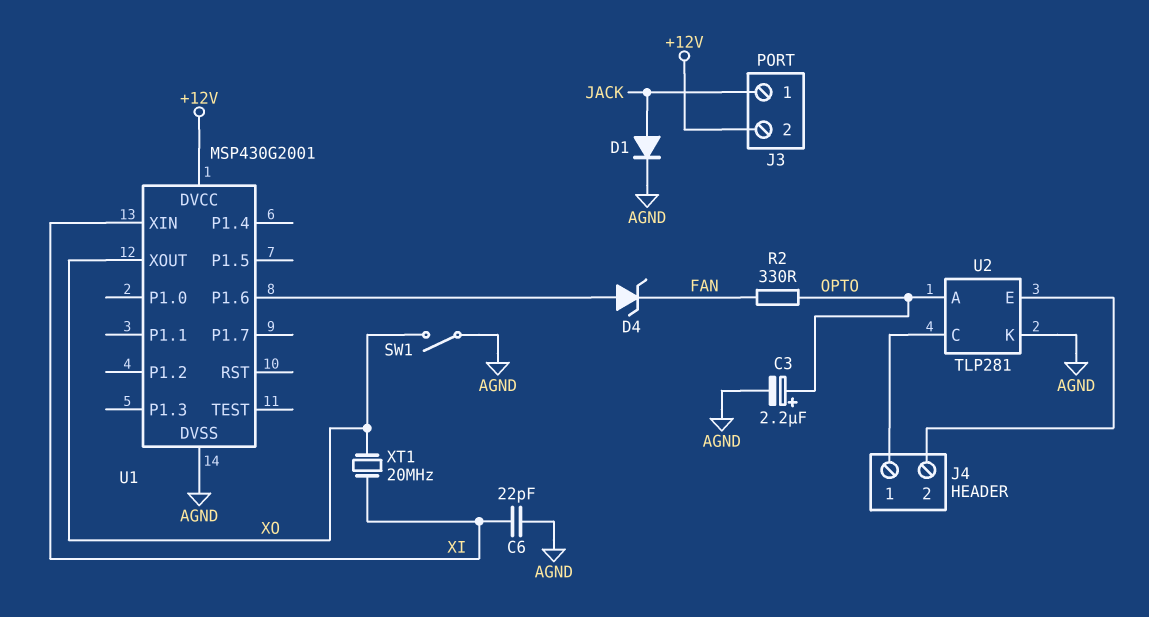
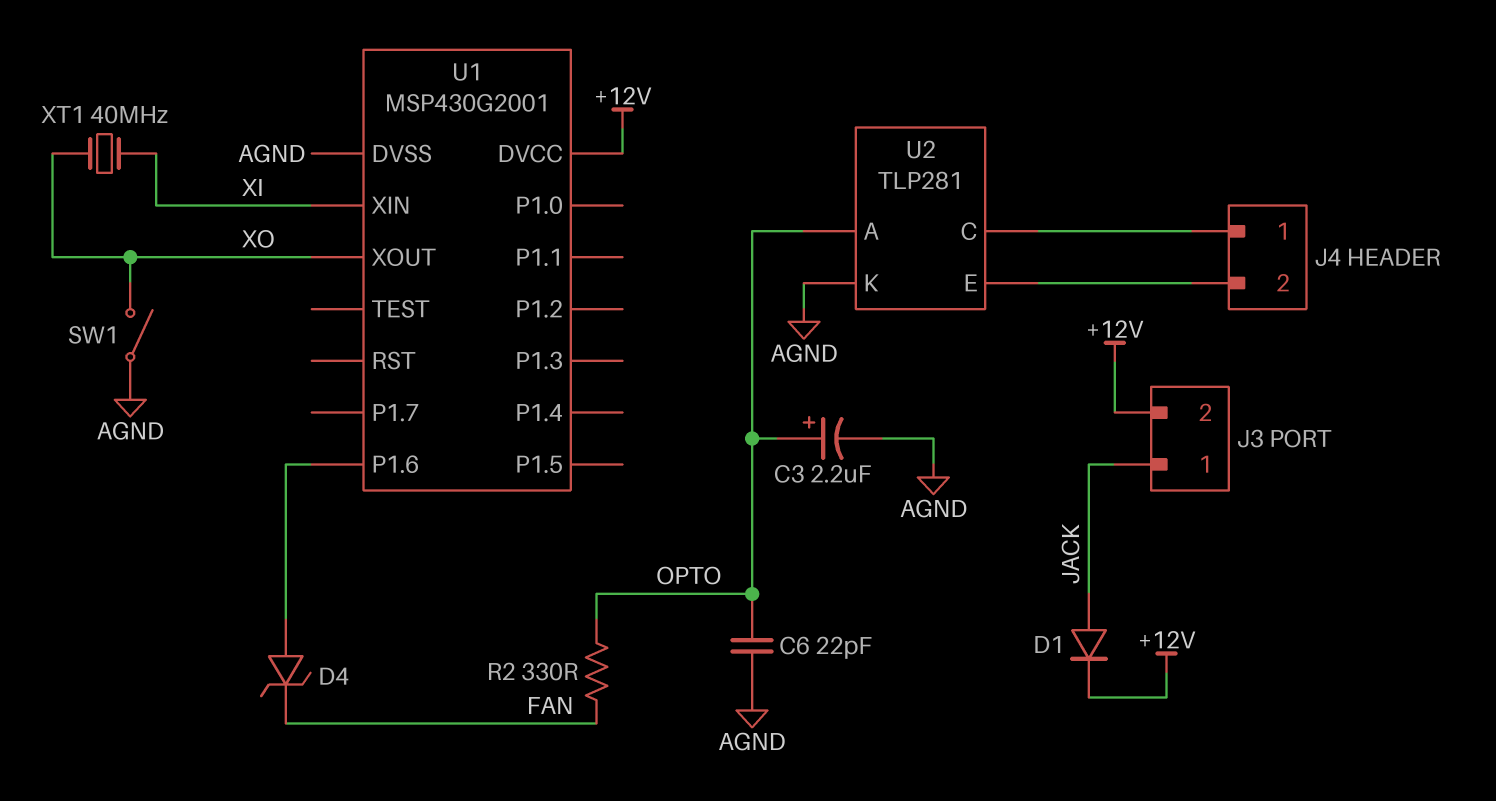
C6: 22pF (AGND, XI) -> 22pF (AGND, OPTO)
D1: diode (A JACK, K AGND) -> diode (A JACK, K +12V)
XT1: 20MHz (XI, XO) -> 40MHz (XI, XO)

